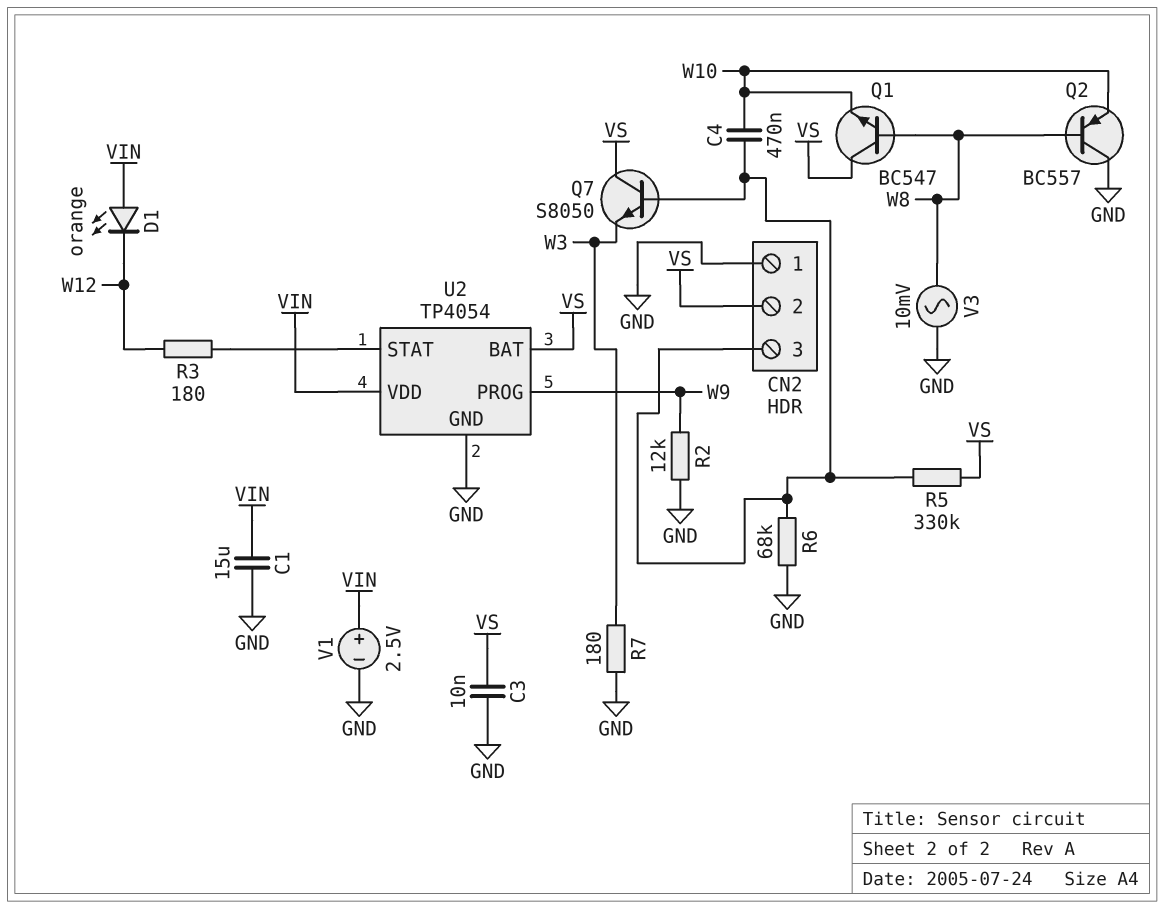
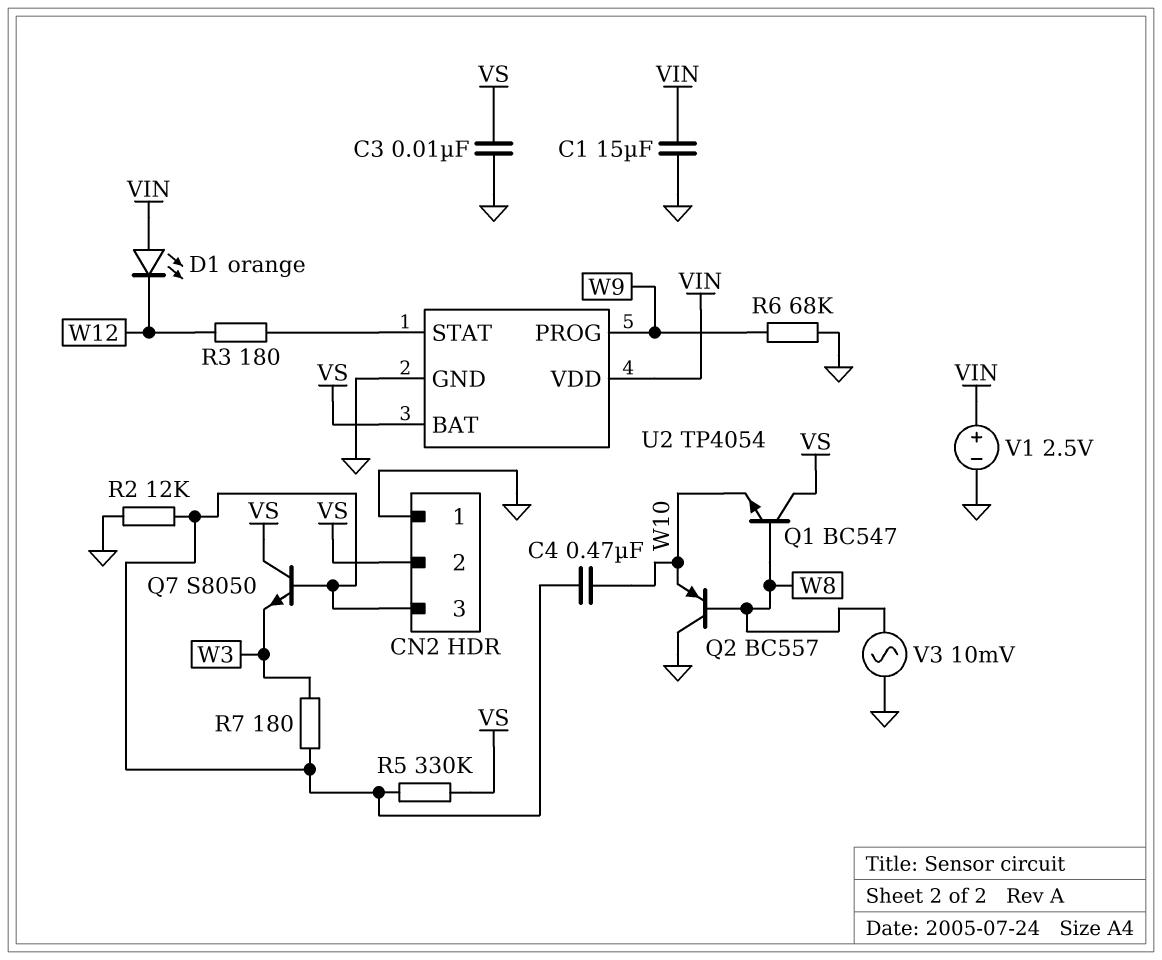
R2: 12k (GND, W9) -> 12k (CN2/3, GND)
R6: 68k (CN2/3, GND) -> 68k (GND, W9)
R7: 180 (GND, W3) -> 180 (CN2/3, W3)

